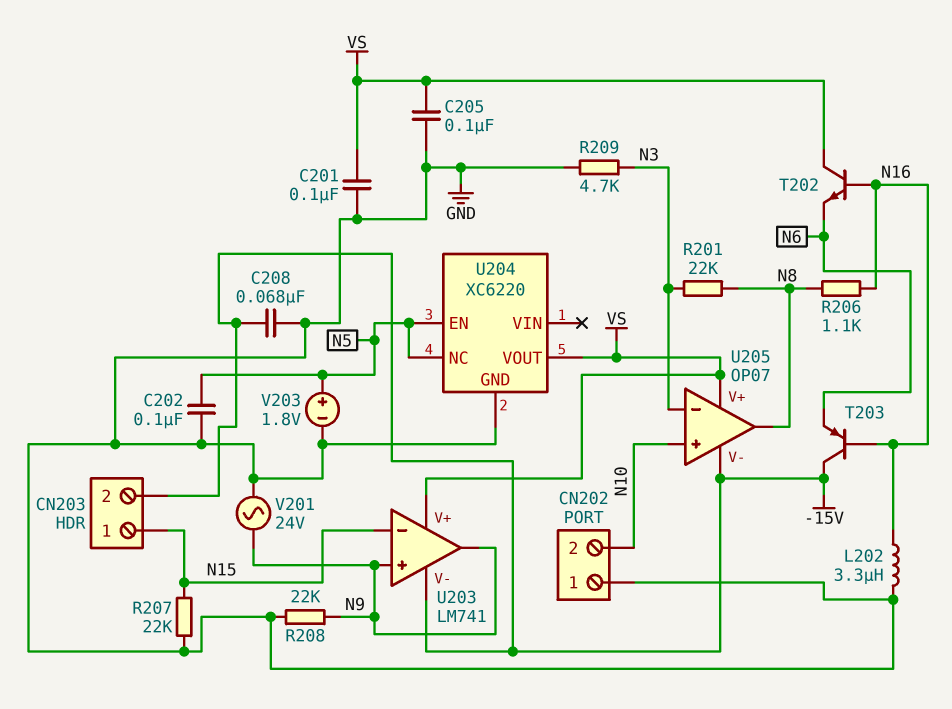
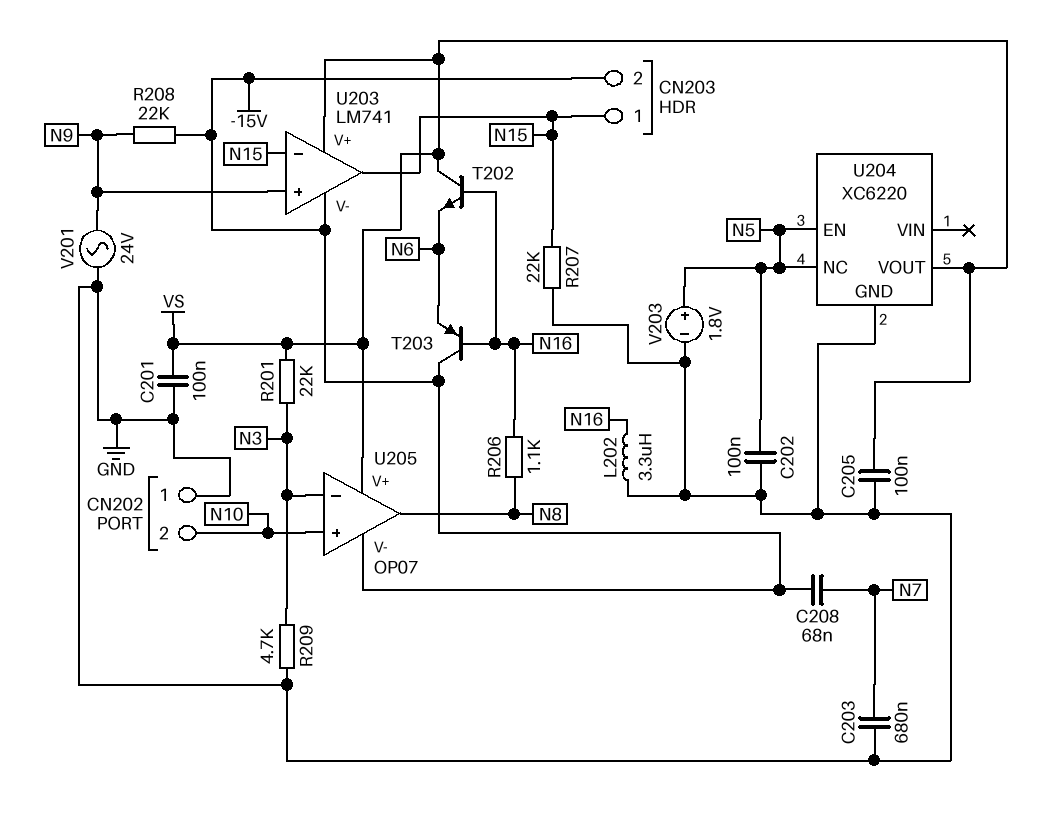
C203: none -> 680nF (GND, N7)
C208: 68nF (-15V, GND) -> 68nF (-15V, N7)
R201: 22k (N3, N8) -> 22k (N3, VS)
R208: 22k (GND, N9) -> 22k (-15V, N9)
U203 pin out: N9 -> N15

